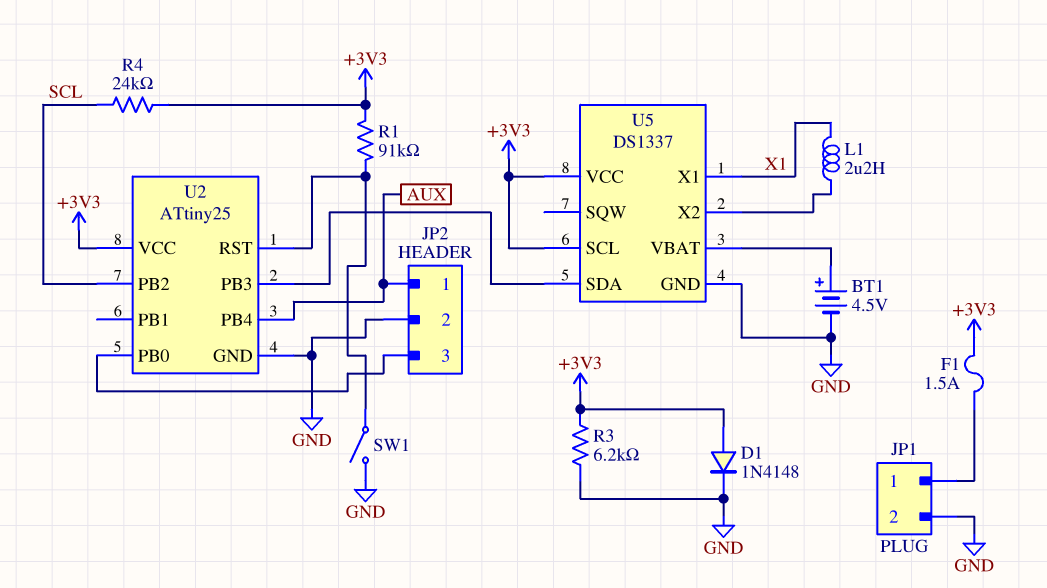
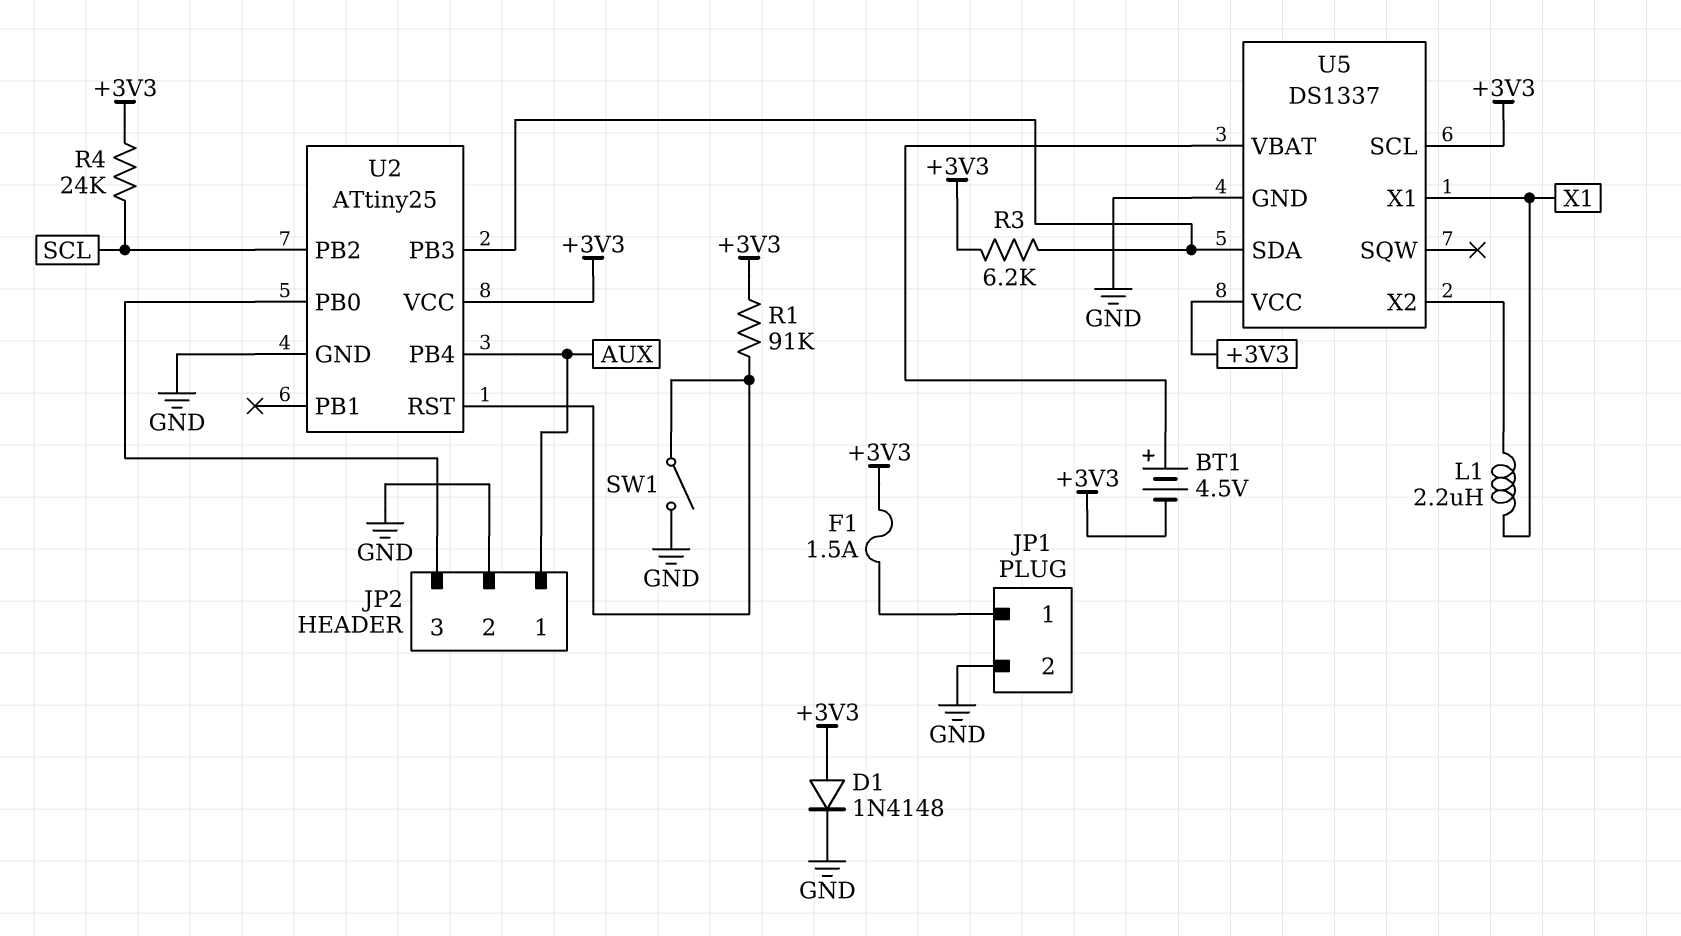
BT1: 4.5V (plus U5/VBAT, minus GND) -> 4.5V (plus U5/VBAT, minus +3V3)
R3: 6.2k (+3V3, GND) -> 6.2k (+3V3, U2/PB3)

